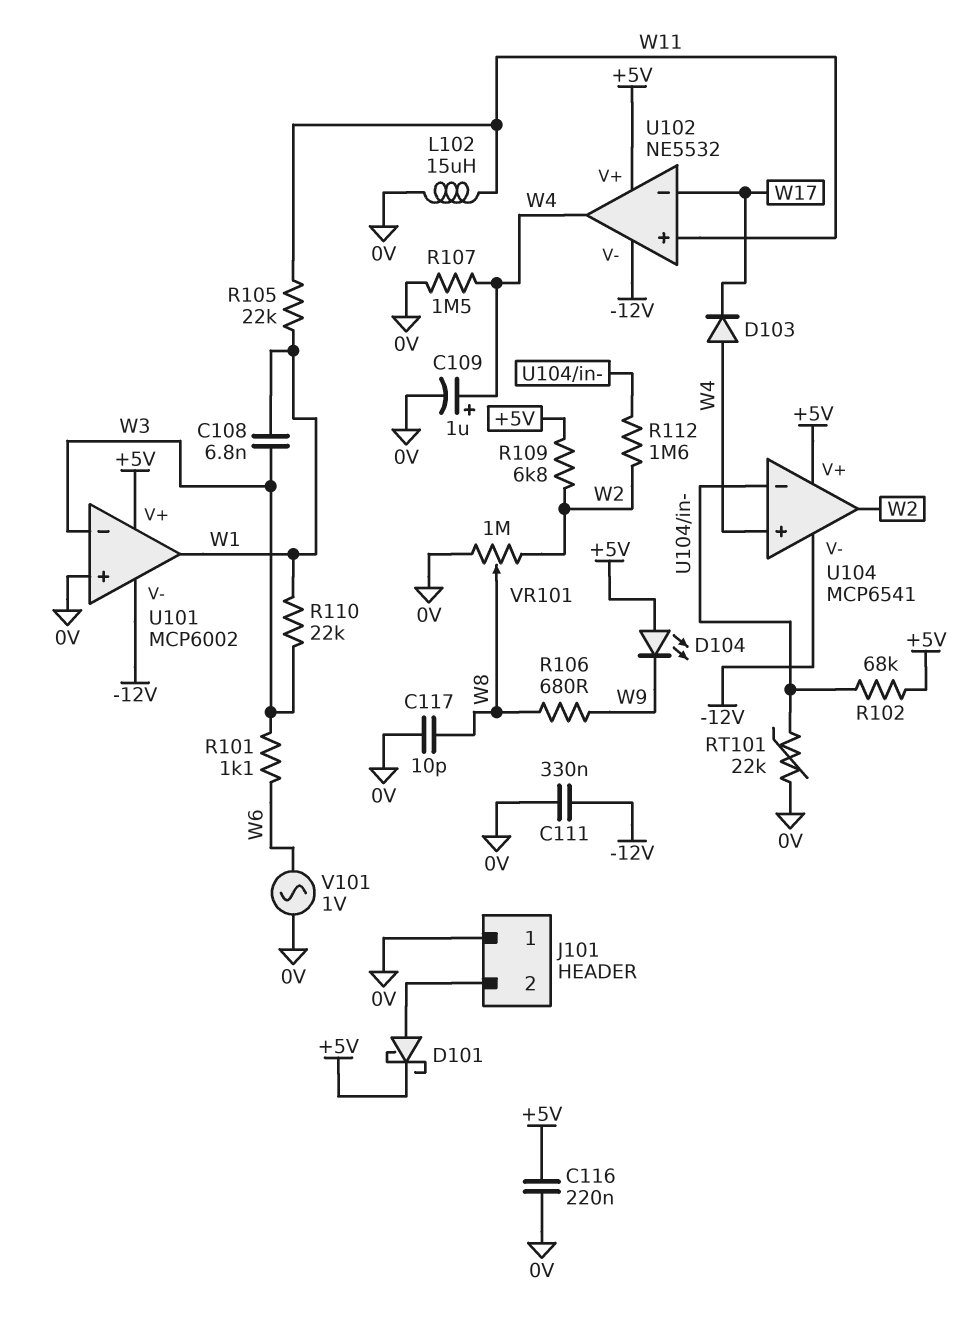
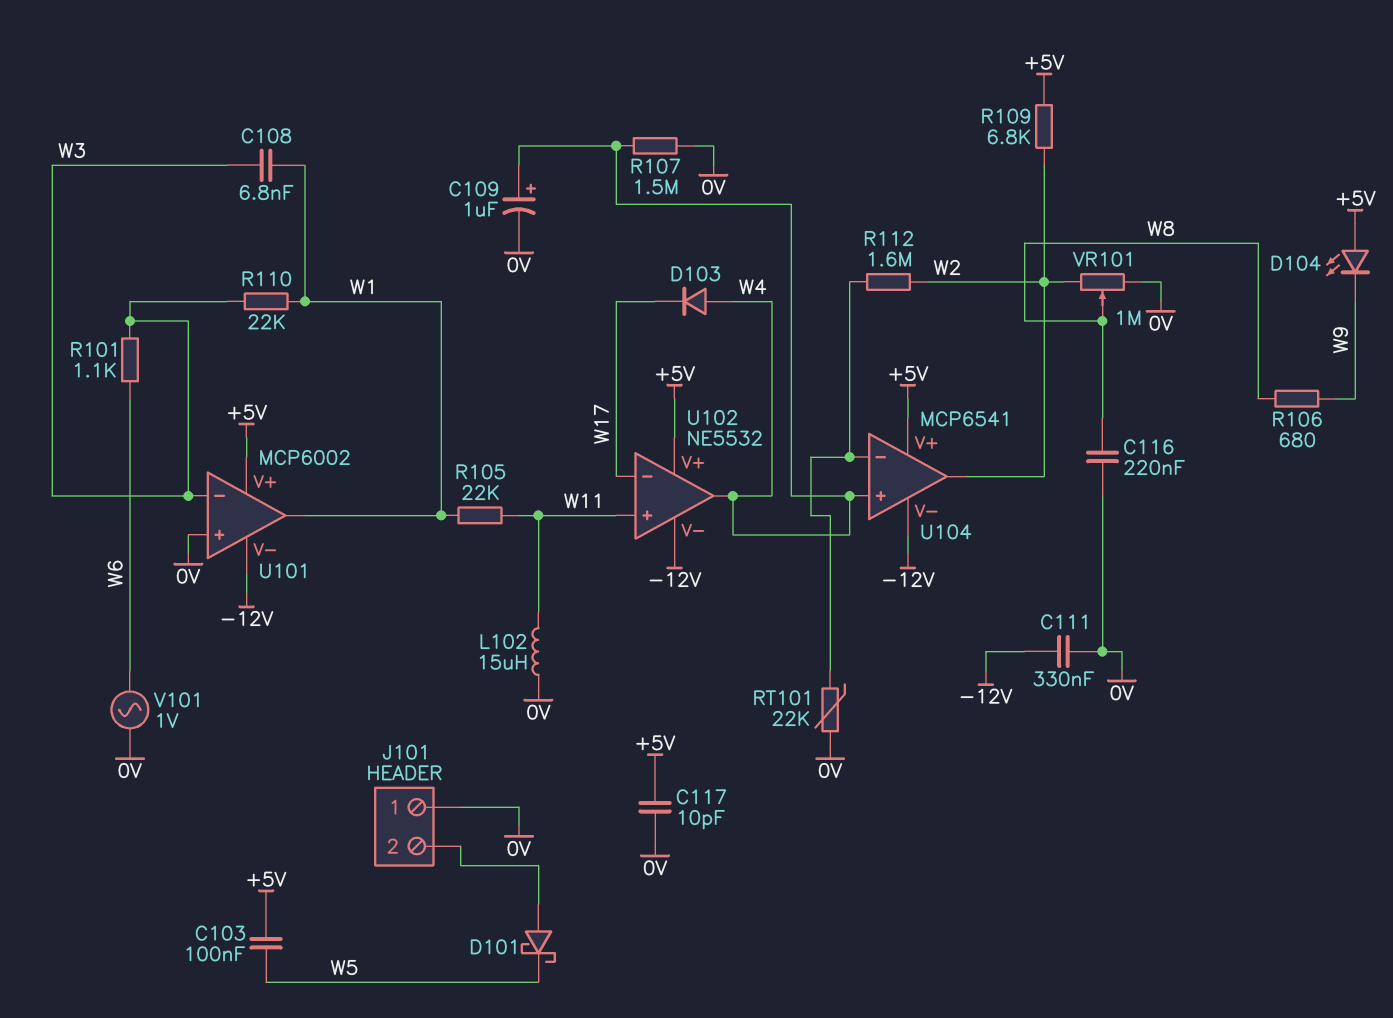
C103: none -> 100nF (+5V, W5)
C116: 220nF (+5V, 0V) -> 220nF (0V, W8)
C117: 10pF (0V, W8) -> 10pF (+5V, 0V)
D101: schottky (A J101/2, K +5V) -> schottky (A J101/2, K W5)
R102: 68k (+5V, U104/in-) -> none

